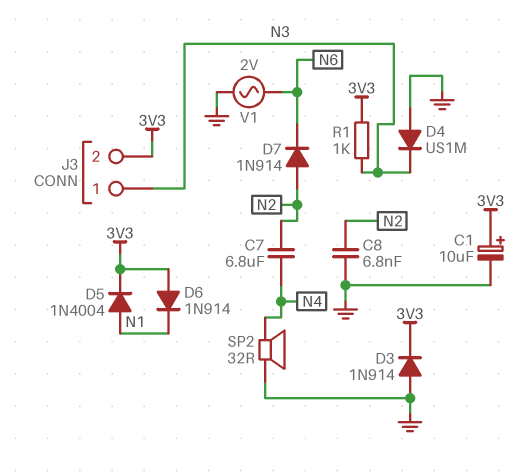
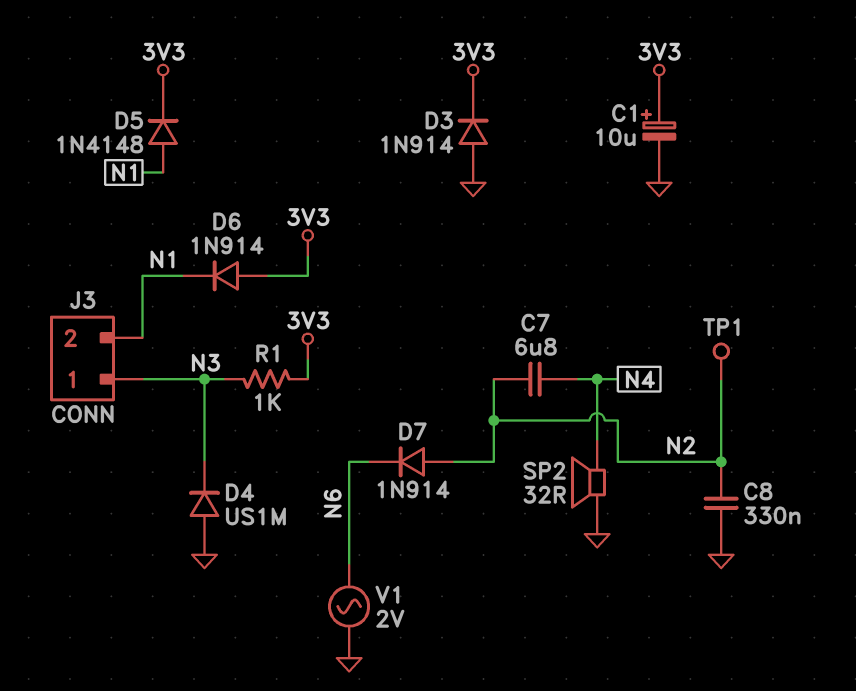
C8: 6.8nF (GND, N2) -> 330nF (GND, N2)
D5: diode 1N4004 (A N1, K 3V3) -> diode 1N4148 (A N1, K 3V3)
J3 pin 2: 3V3 -> N1
TP1: none -> test point (N2)

